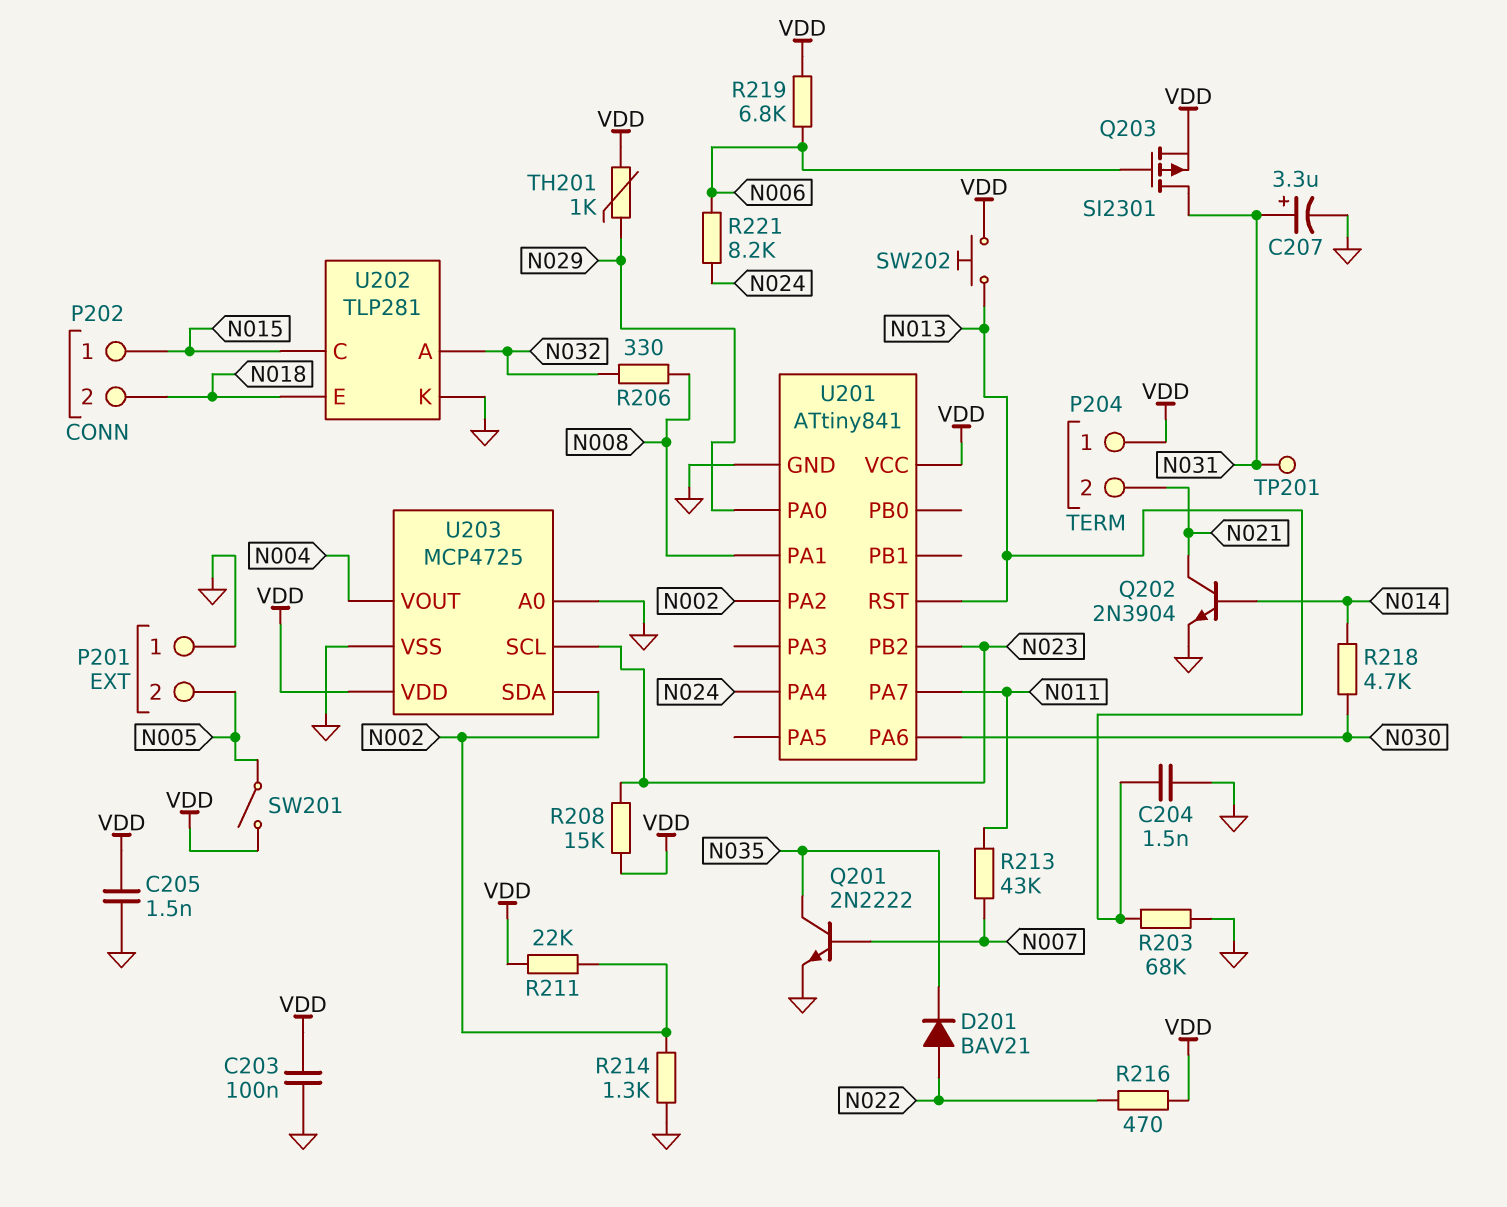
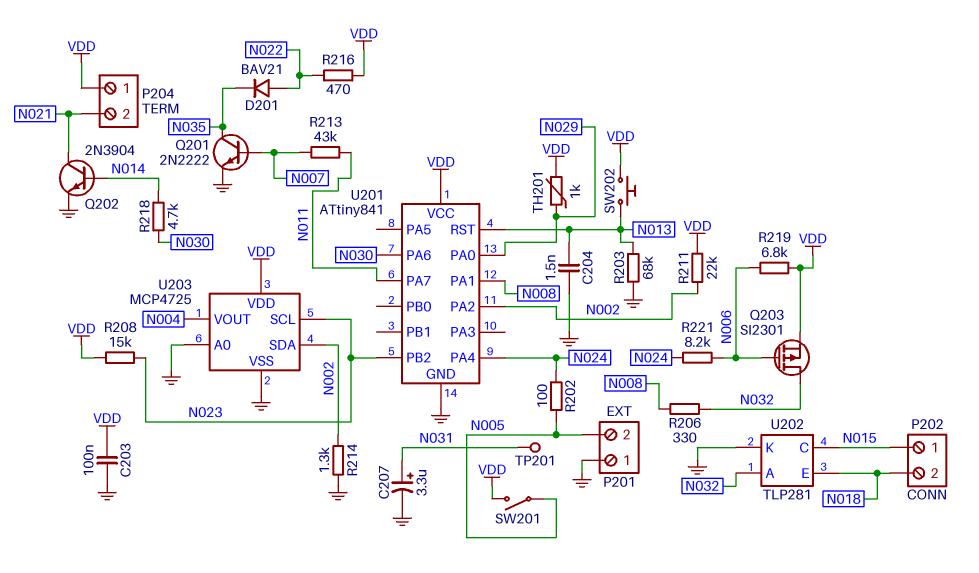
C205: 1.5nF (GND, VDD) -> none
Q203: PMOS SI2301 (G N006, D N031, S VDD) -> PMOS SI2301 (G N006, D N032, S VDD)
R202: none -> 100 (N005, N024)

